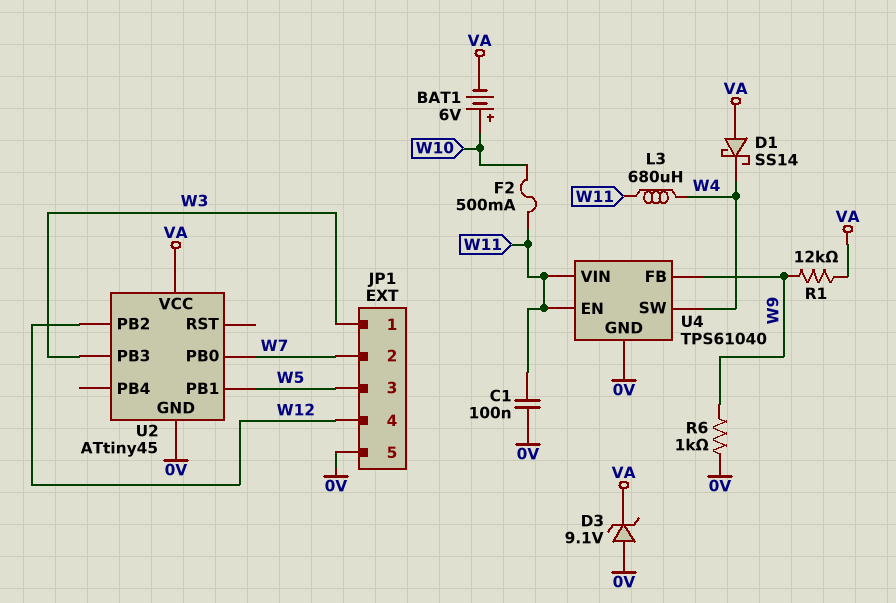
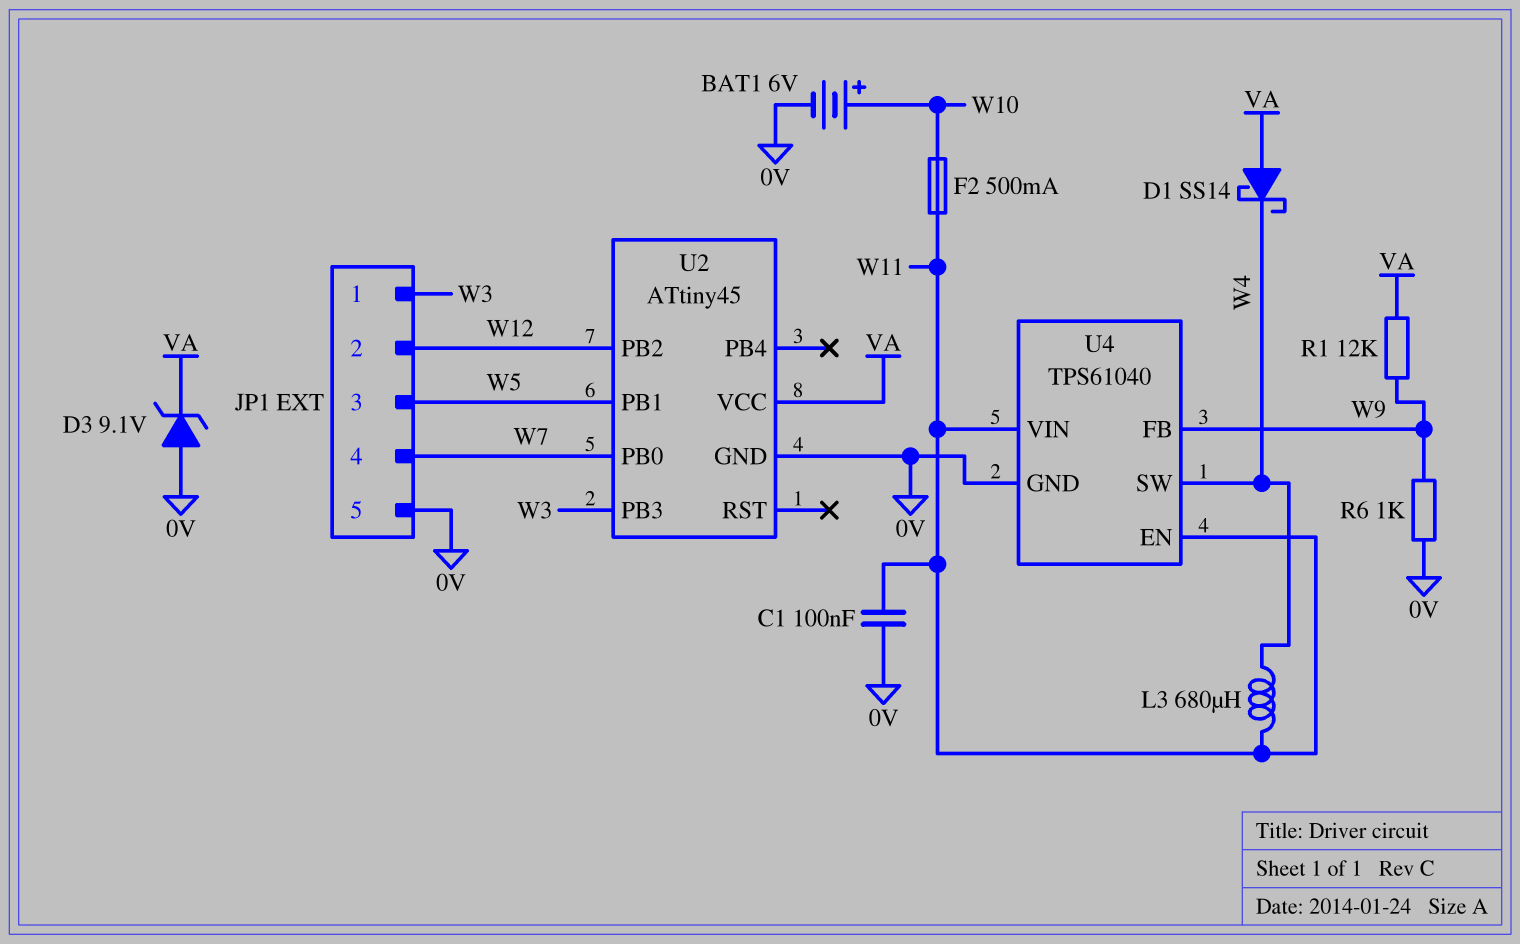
BAT1: 6V (plus W10, minus VA) -> 6V (plus W10, minus 0V)
JP1 pin 2: W7 -> W12
JP1 pin 4: W12 -> W7

